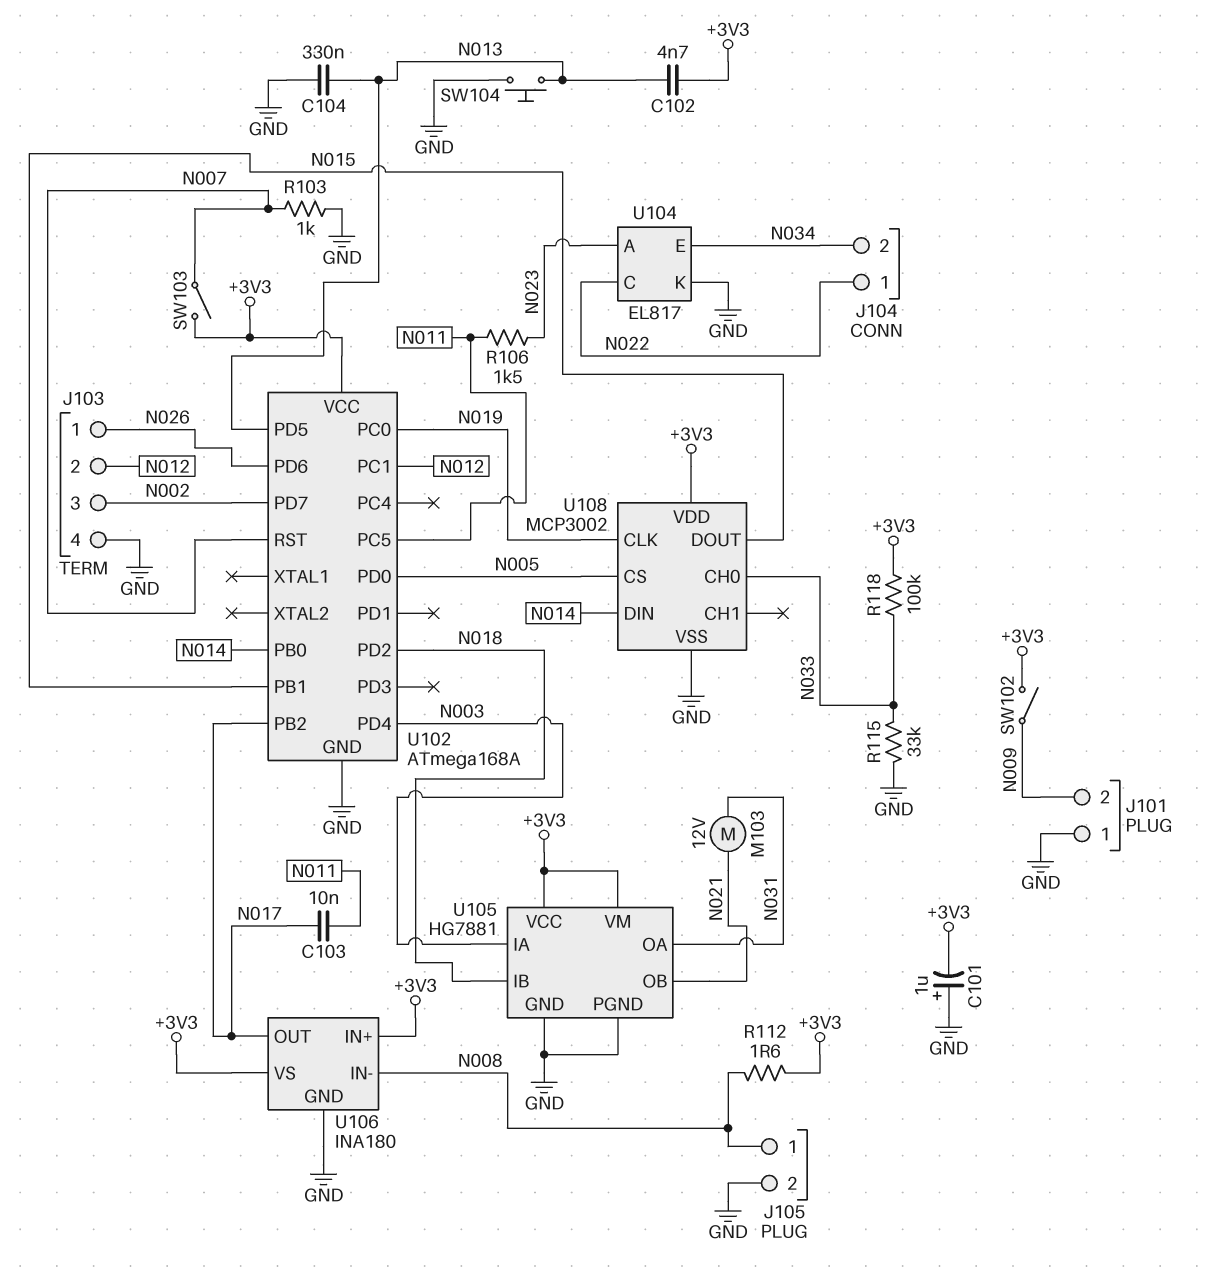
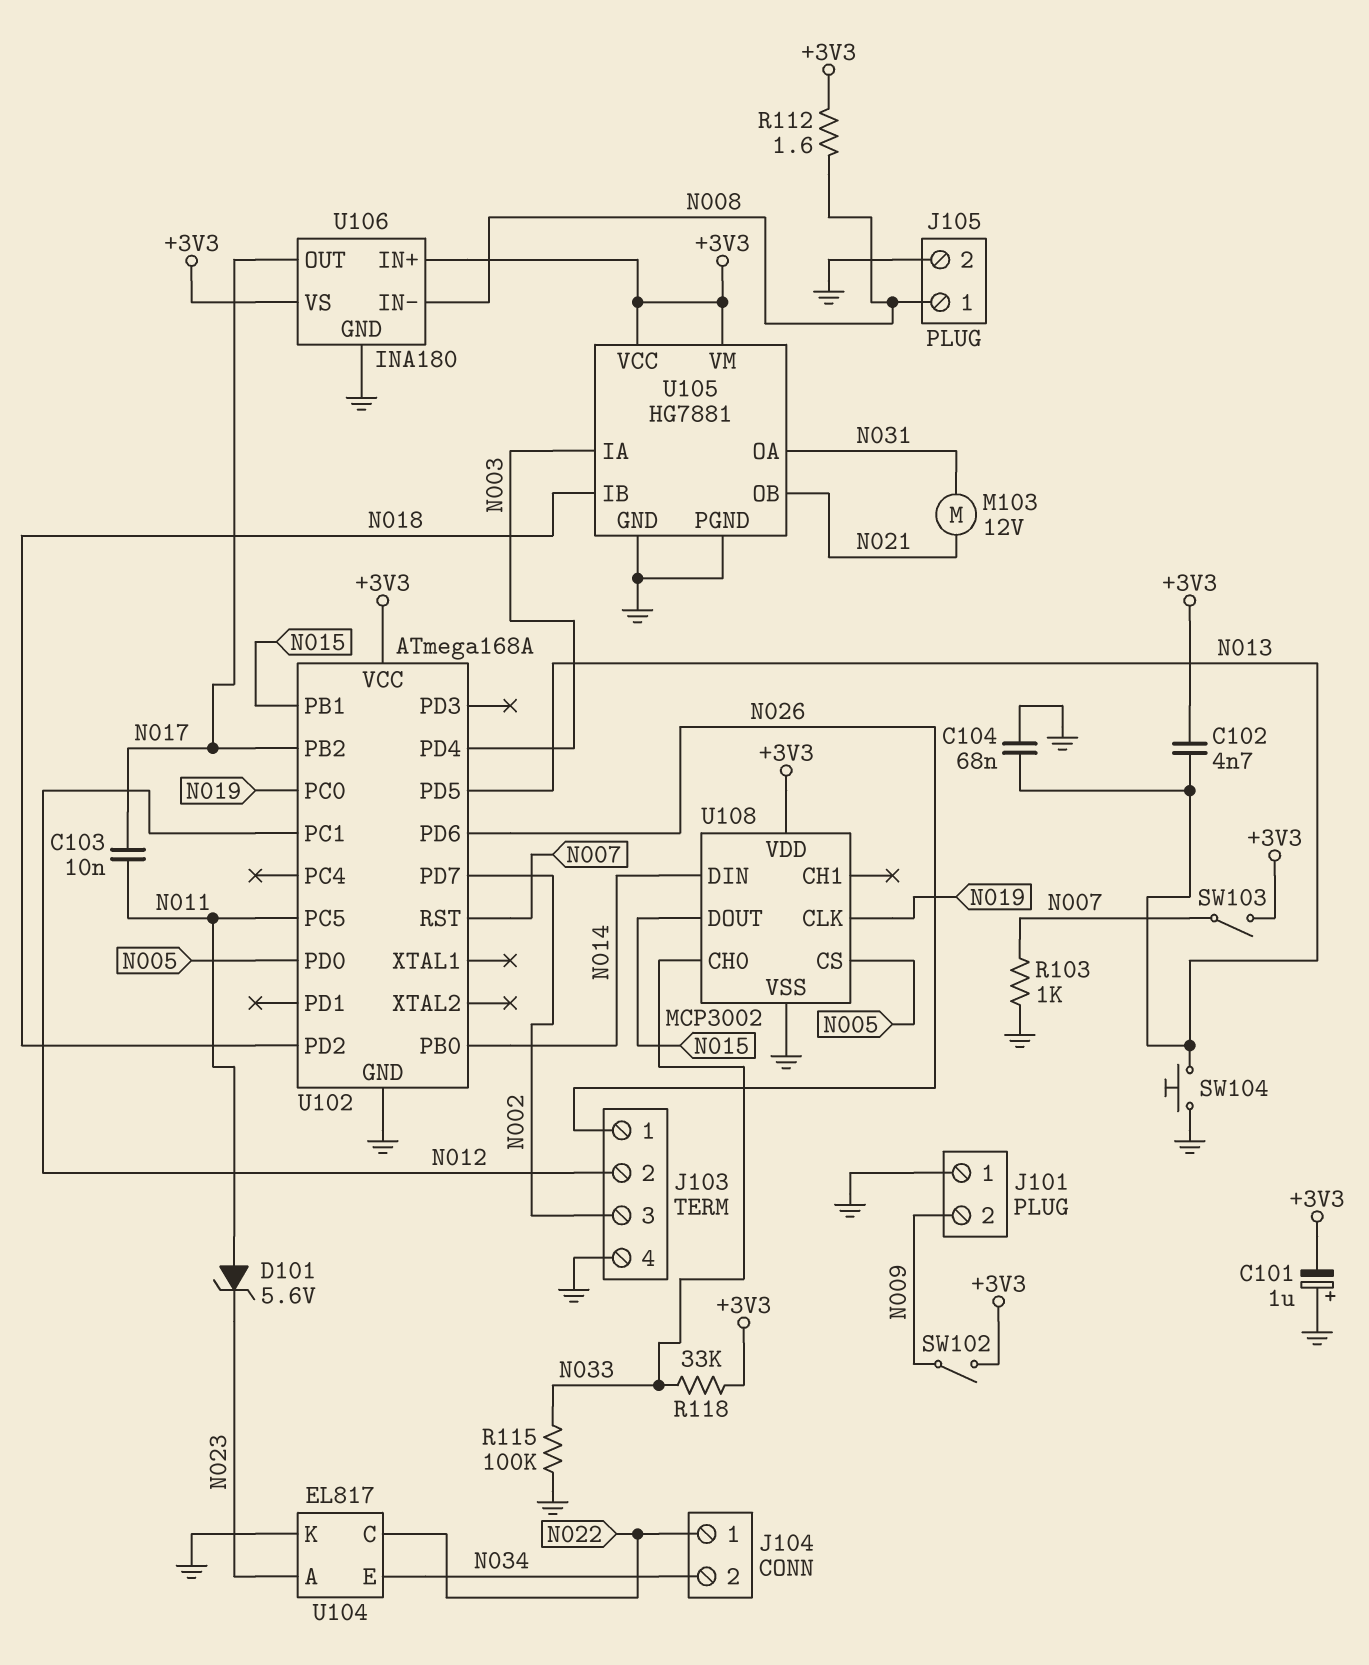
C104: 330nF (GND, N013) -> 68nF (GND, N013)
D101: none -> zener 5.6V (A N011, K N023)
R106: 1.5k (N011, N023) -> none
R115: 33k (GND, N033) -> 100k (GND, N033)
R118: 100k (+3V3, N033) -> 33k (+3V3, N033)

